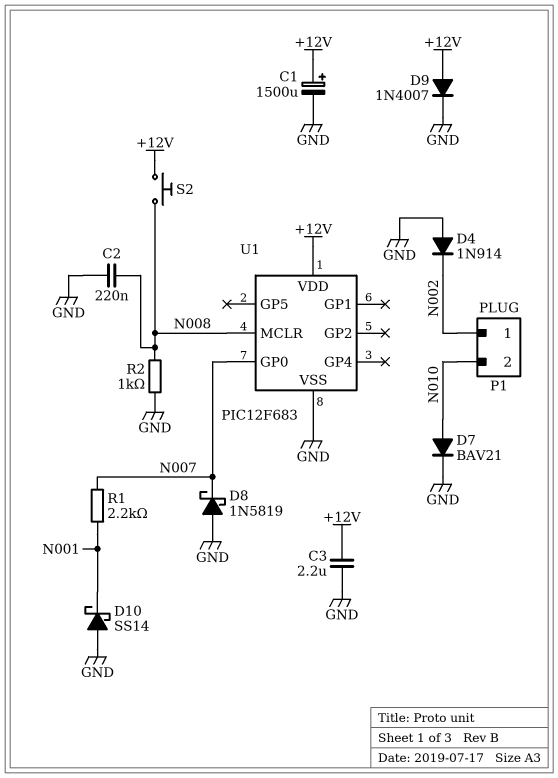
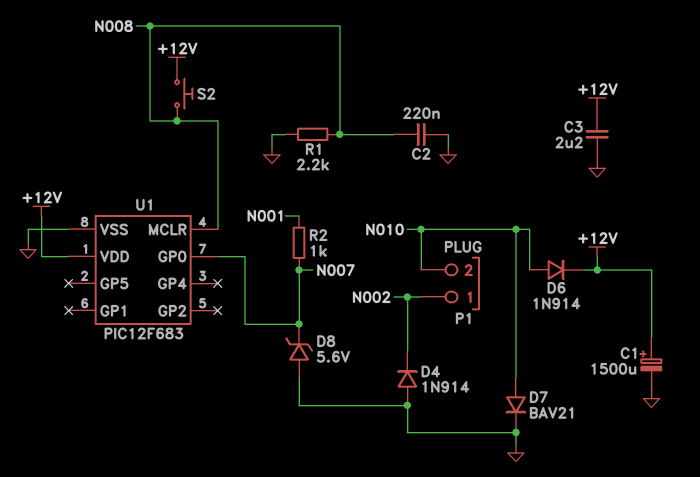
D6: none -> diode 1N914 (A N010, K +12V)
D8: schottky 1N5819 (A GND, K N007) -> zener 5.6V (A GND, K N007)
D9: diode 1N4007 (A +12V, K GND) -> none
D10: schottky SS14 (A GND, K N001) -> none
R1: 2.2k (N001, N007) -> 2.2k (GND, N008)
R2: 1k (GND, N008) -> 1k (N001, N007)

